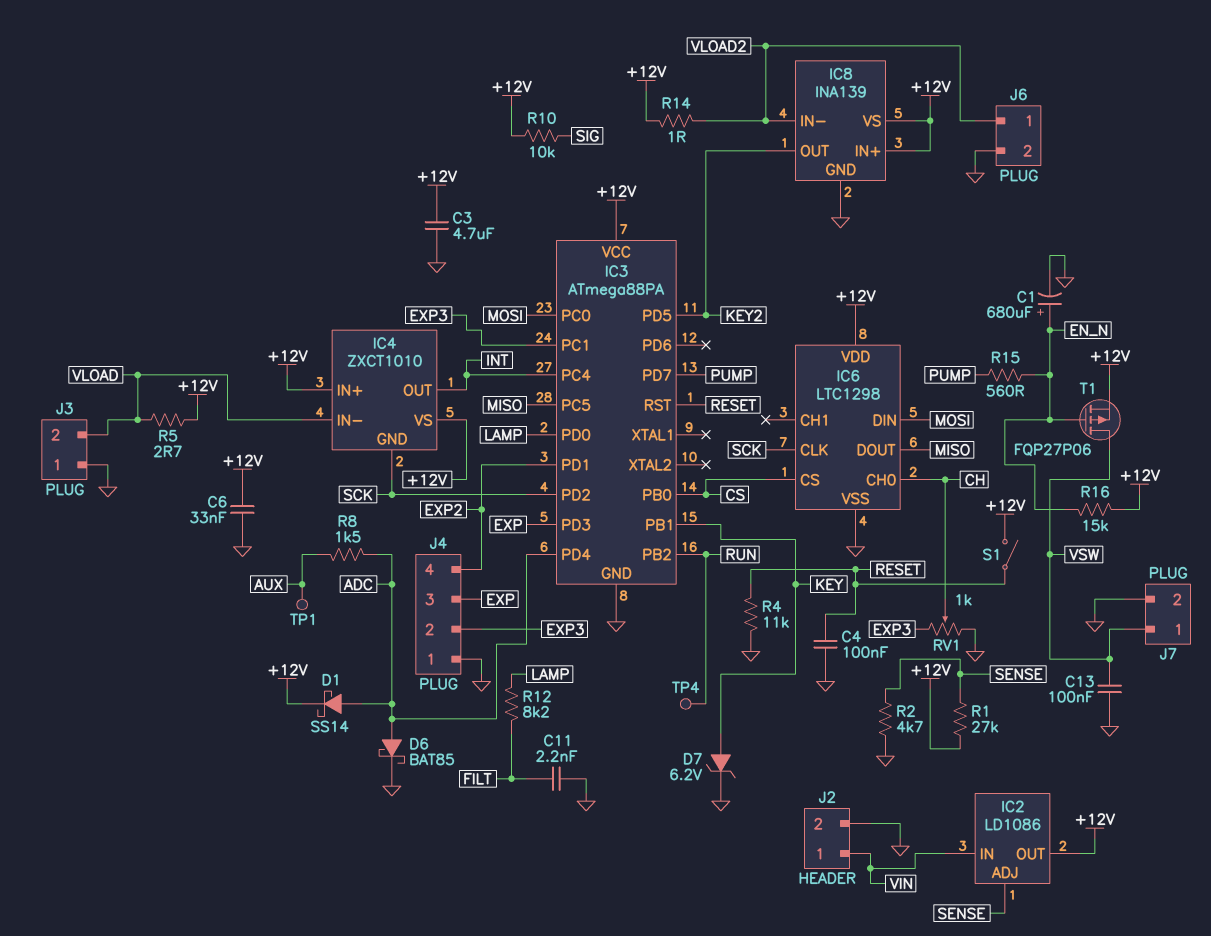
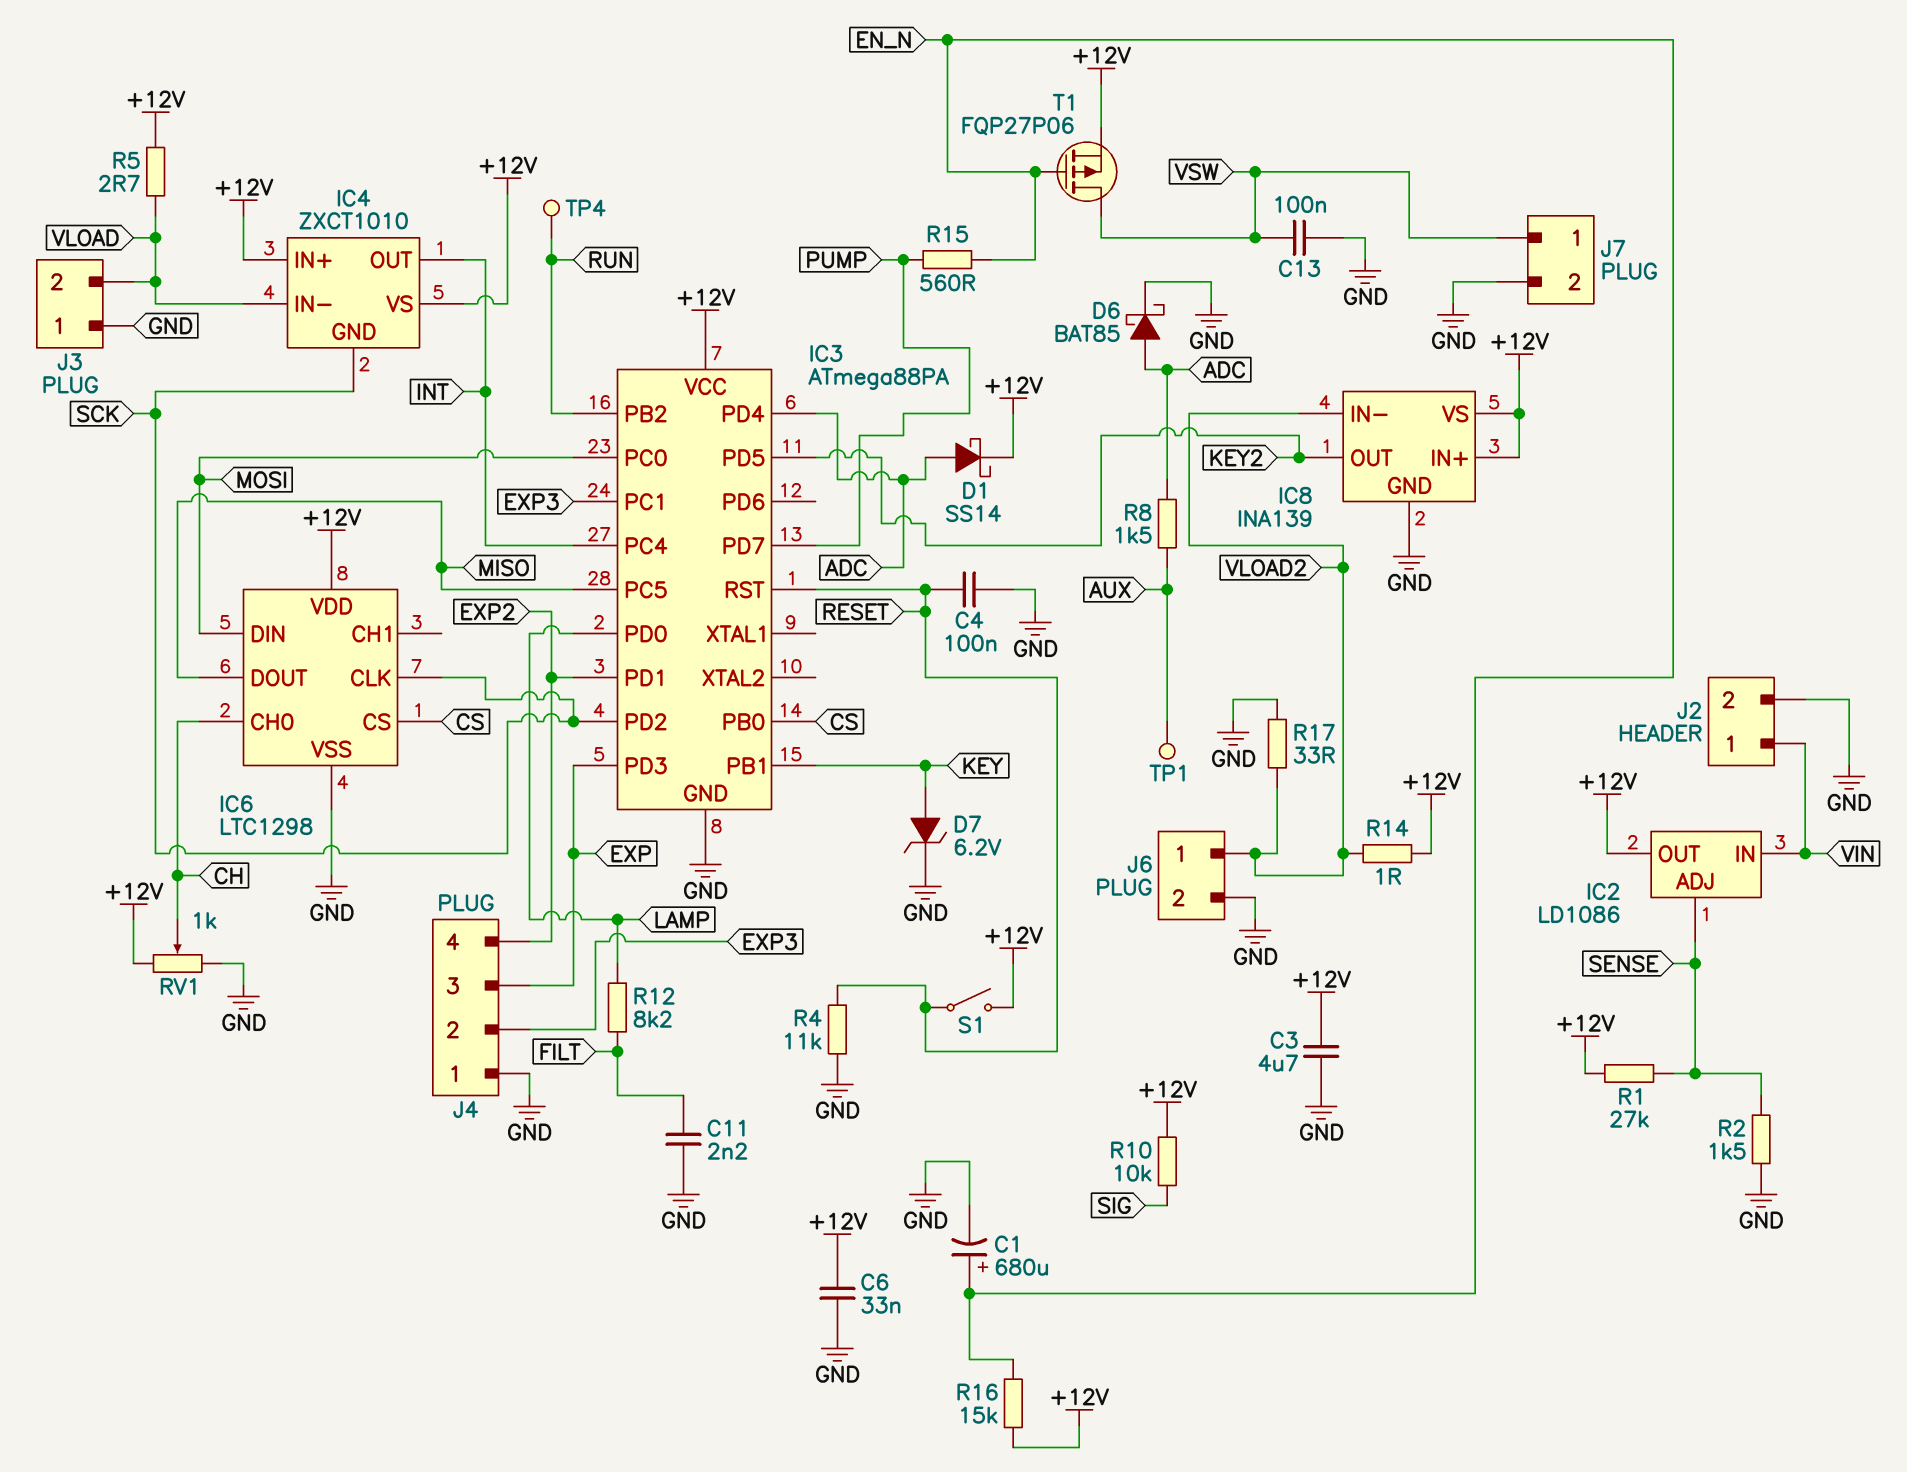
R2: 4.7k (GND, SENSE) -> 1.5k (GND, SENSE)
R17: none -> 33 (GND, VLOAD2)
RV1: 1k (EXP3, GND, wiper CH) -> 1k (+12V, GND, wiper CH)

